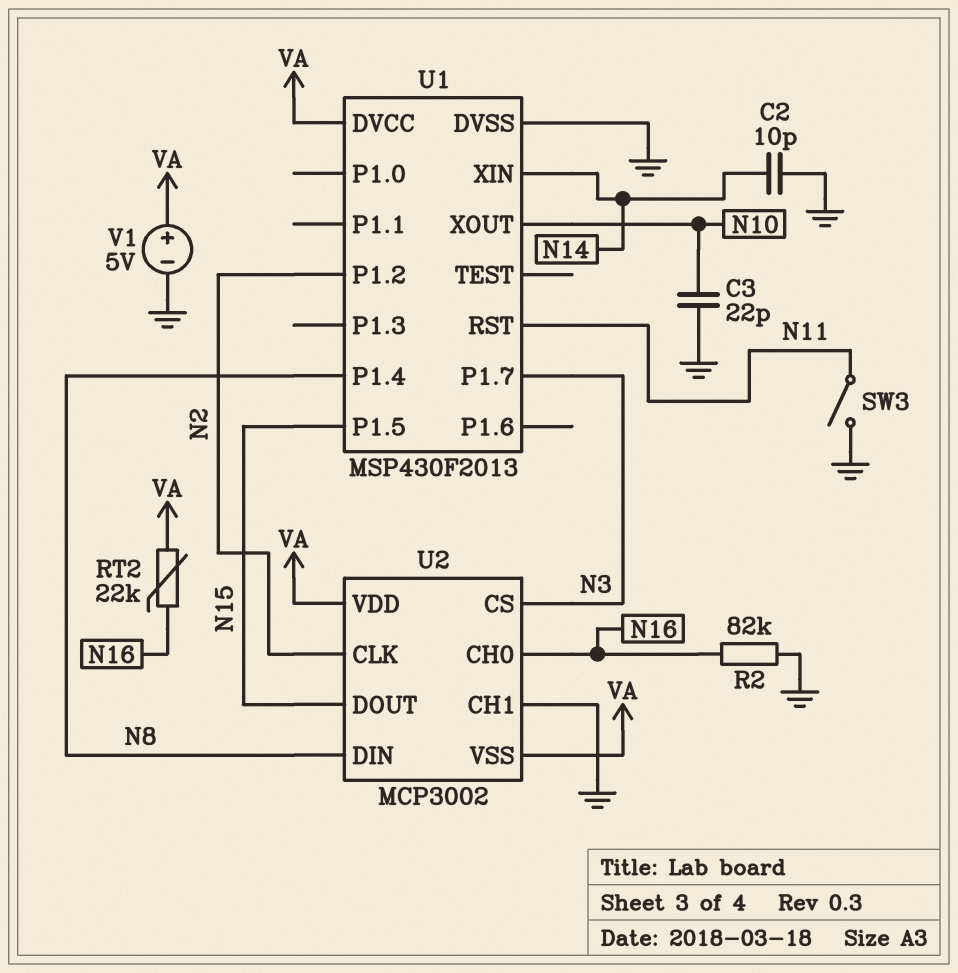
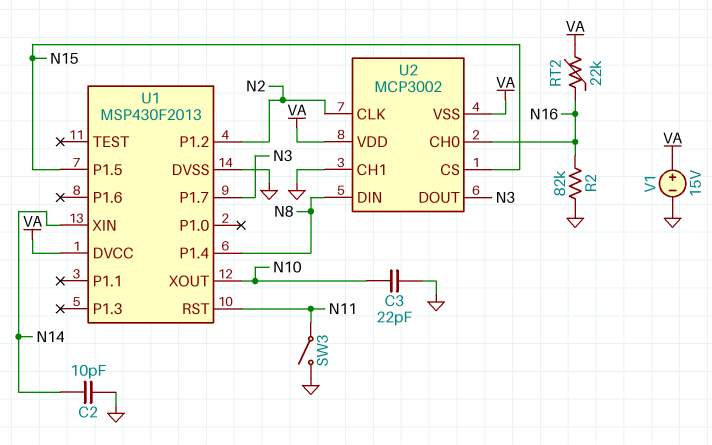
U2 pin CS: N3 -> N15
U2 pin DOUT: N15 -> N3
V1: 5V (plus VA, minus GND) -> 15V (plus VA, minus GND)

